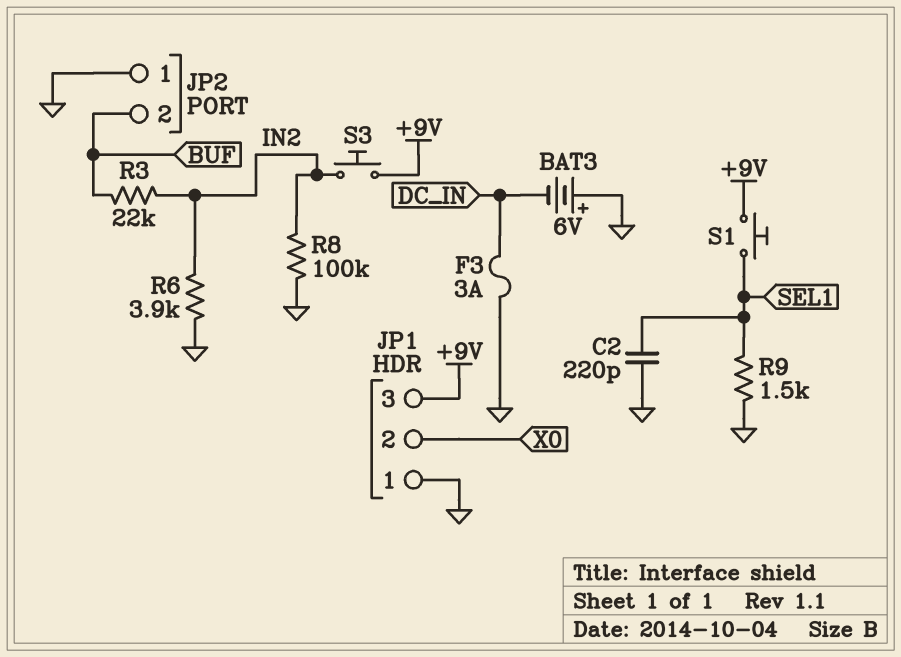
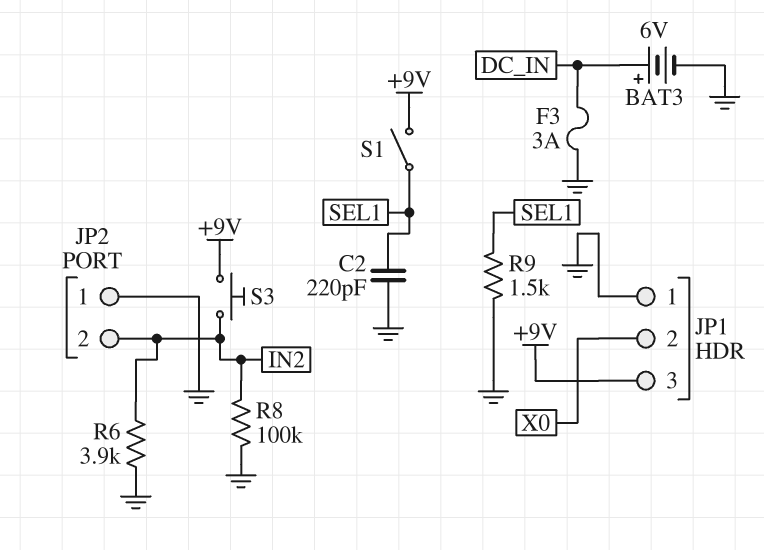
BAT3: 6V (plus GND, minus DC_IN) -> 6V (plus DC_IN, minus GND)
JP2 pin 2: BUF -> IN2
R3: 22k (BUF, IN2) -> none
S1: button (+9V, SEL1) -> switch (+9V, SEL1)

